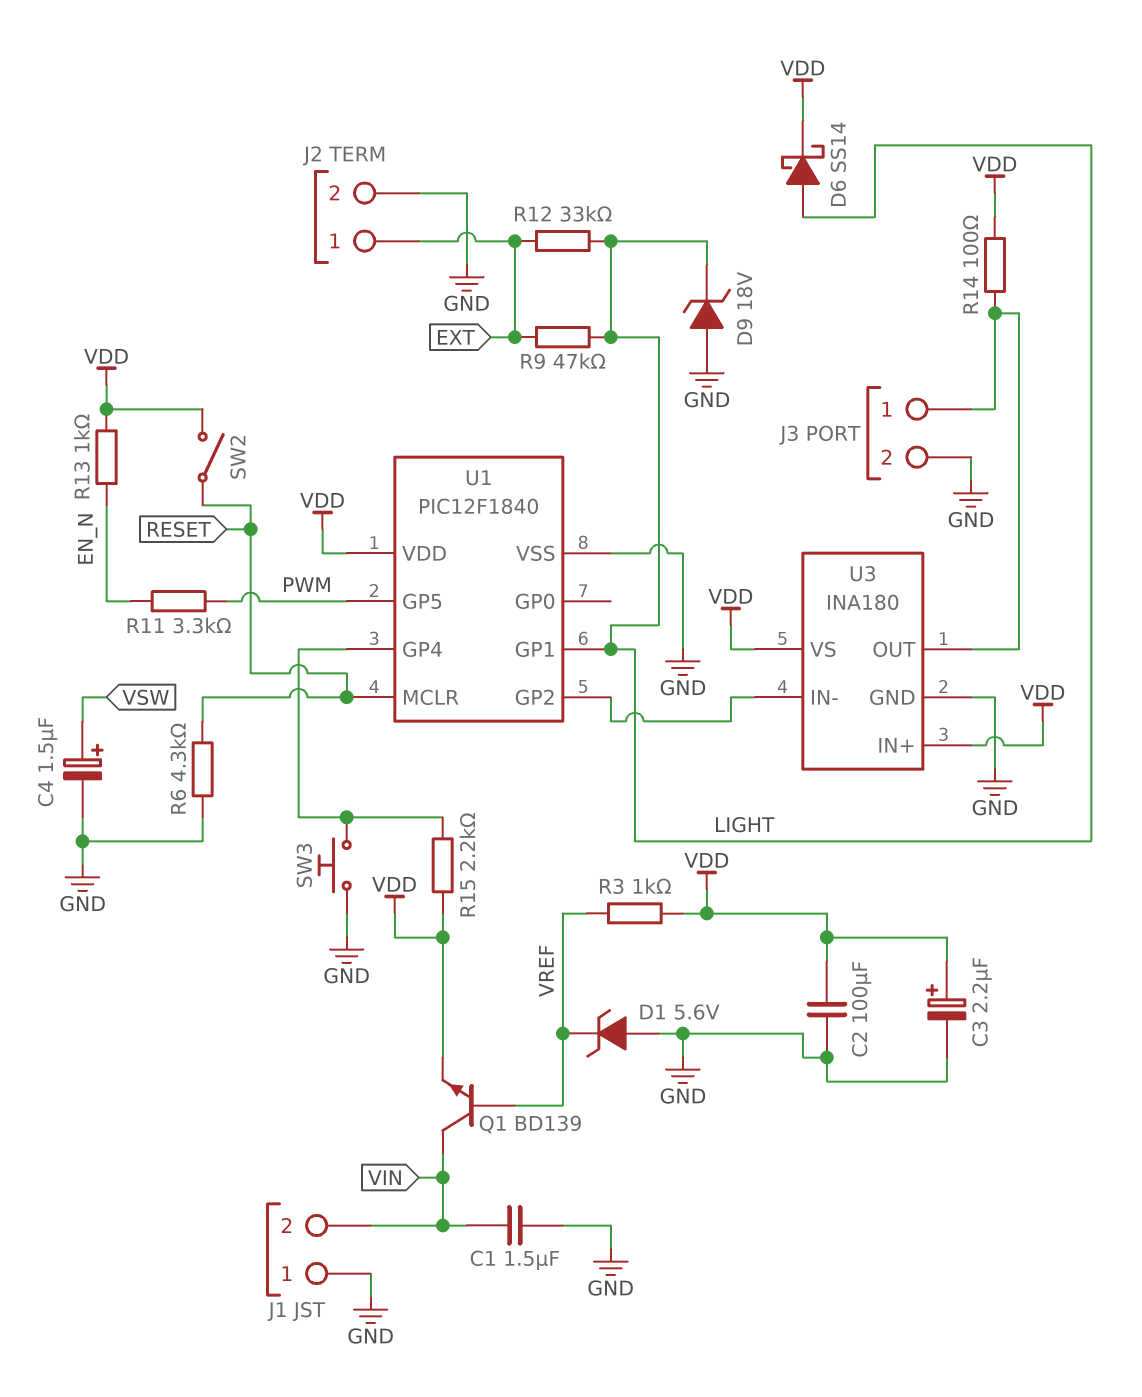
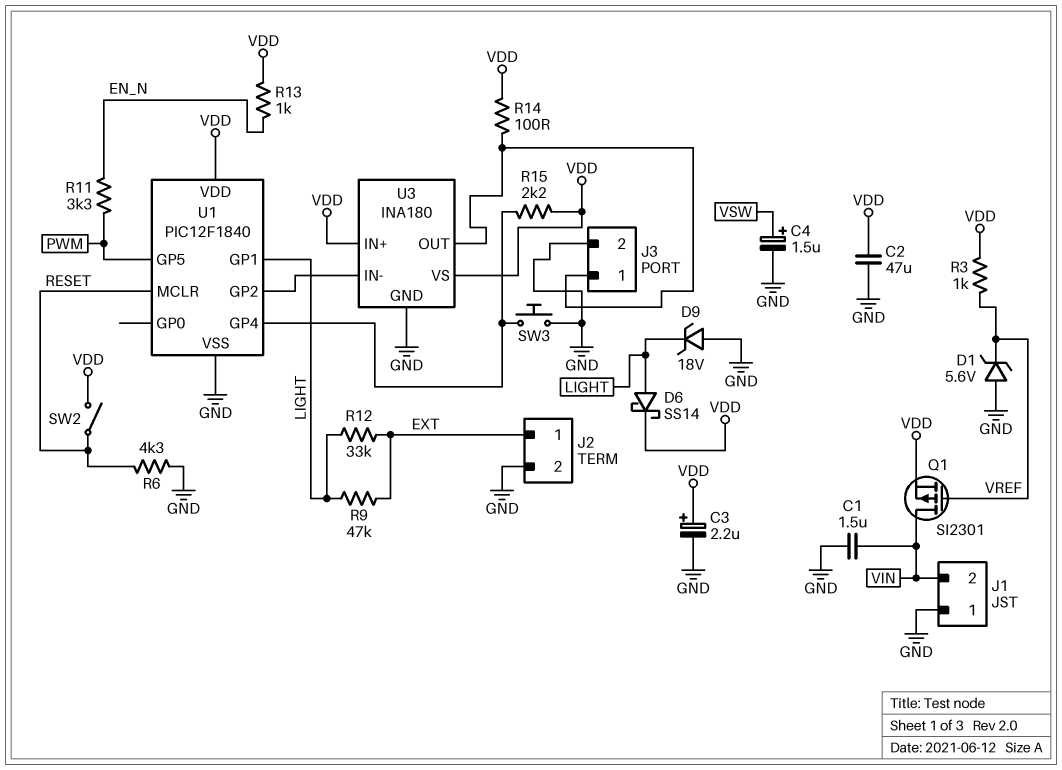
C2: 100uF (GND, VDD) -> 47uF (GND, VDD)
Q1: NPN BD139 (B VREF, C VIN, E VDD) -> PMOS SI2301 (G VREF, D VIN, S VDD)

